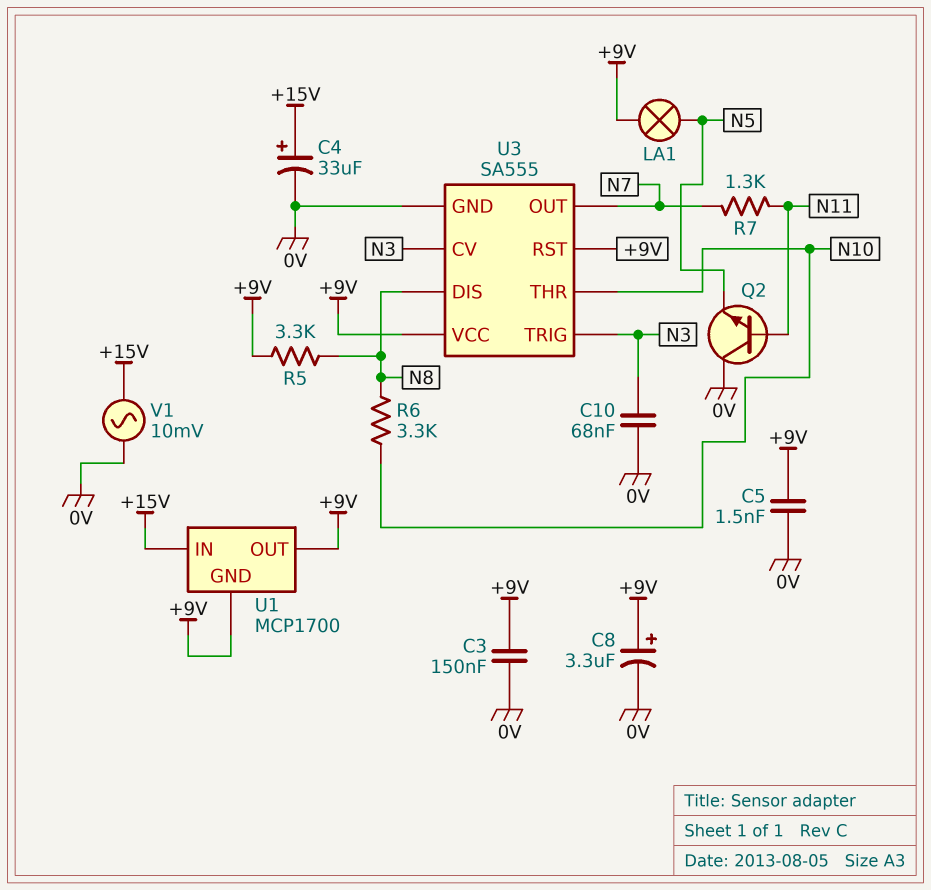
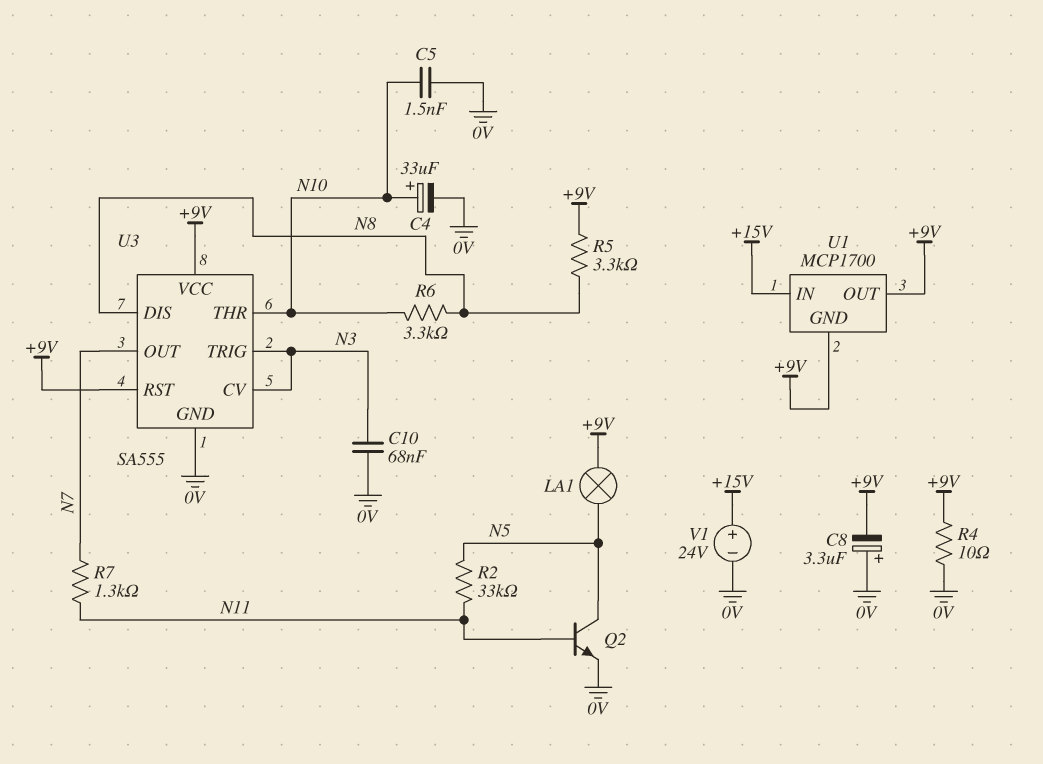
C3: 150nF (+9V, 0V) -> none
C4: 33uF (plus +15V, minus 0V) -> 33uF (plus N10, minus 0V)
C5: 1.5nF (+9V, 0V) -> 1.5nF (0V, N10)
C8: 3.3uF (plus +9V, minus 0V) -> 3.3uF (plus 0V, minus +9V)
Q2: NPN (B N11, C 0V, E N5) -> NPN (B N11, C N5, E 0V)
R2: none -> 33k (N5, N11)
R4: none -> 10 (+9V, 0V)
V1: AC 10mV (+15V, 0V) -> 24V (plus +15V, minus 0V)

